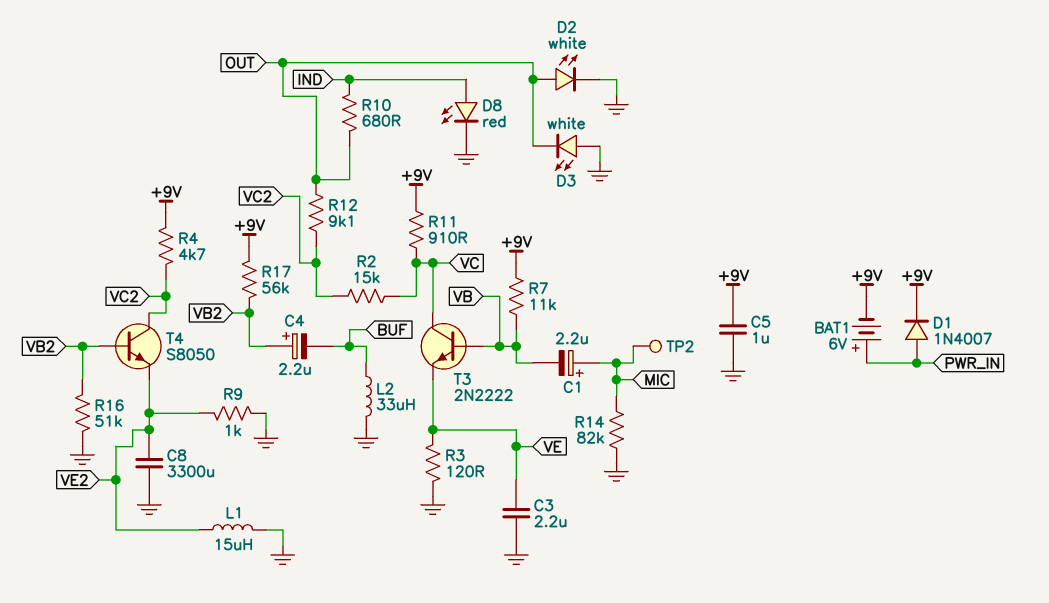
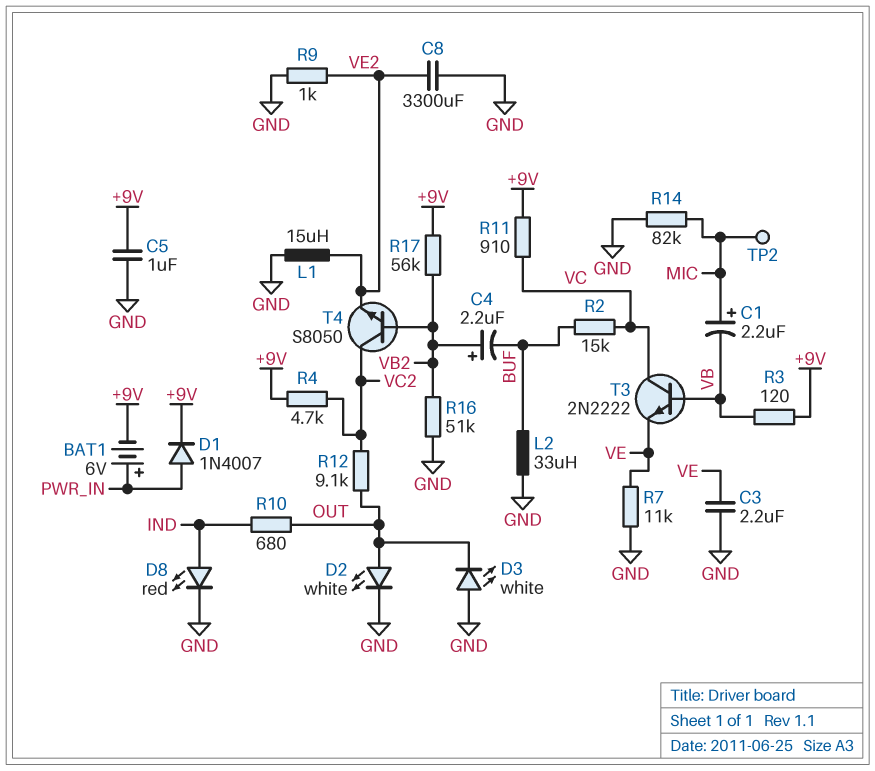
R2: 15k (VC, VC2) -> 15k (BUF, VC)
R3: 120 (GND, VE) -> 120 (+9V, VB)
R7: 11k (+9V, VB) -> 11k (GND, VE)

